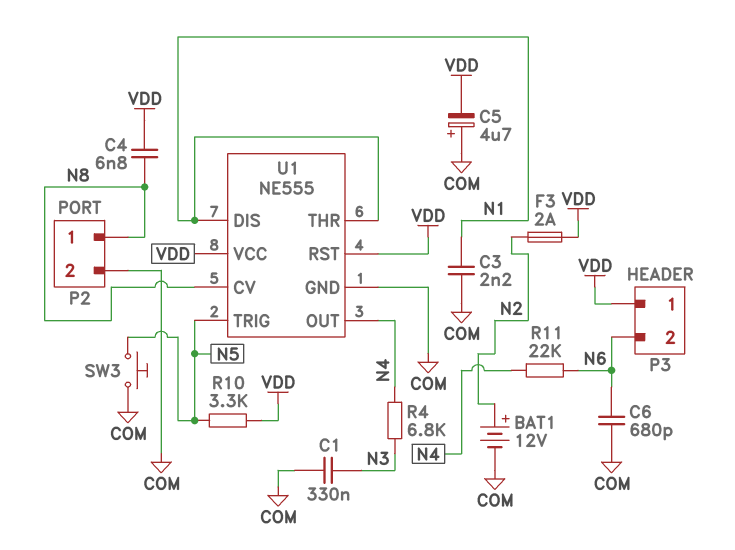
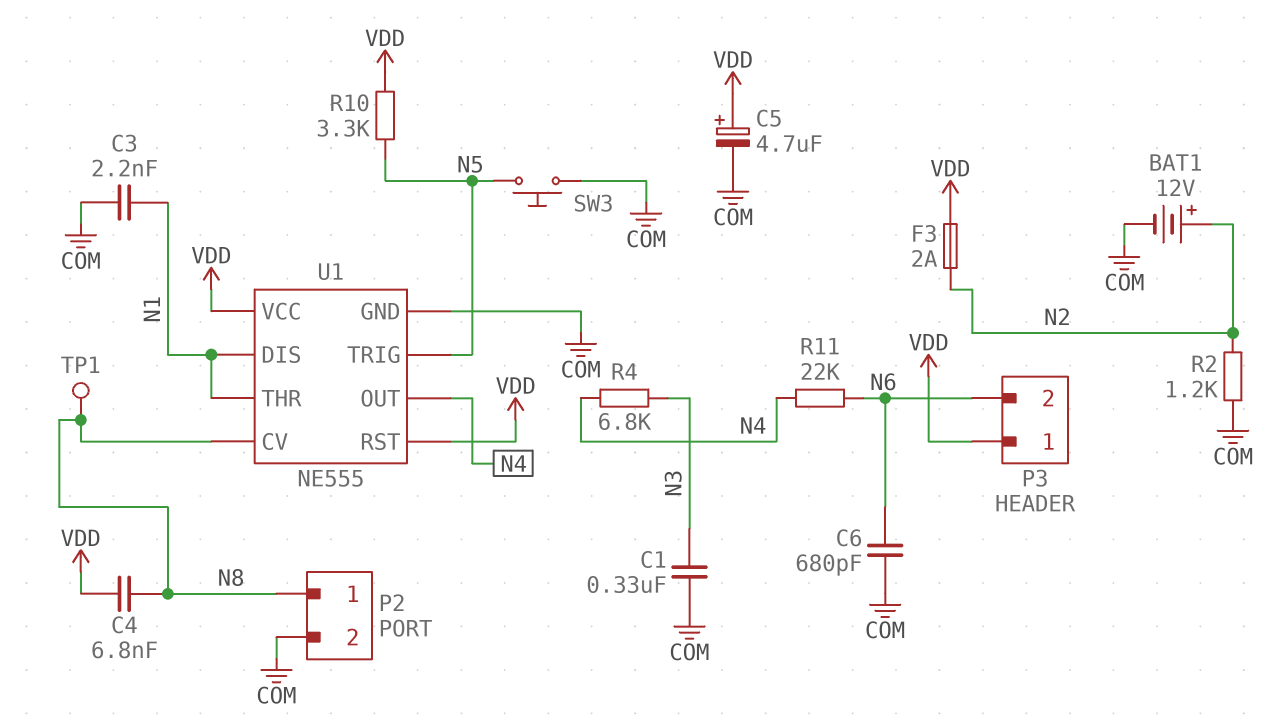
C5: 4.7uF (plus COM, minus VDD) -> 4.7uF (plus VDD, minus COM)
R2: none -> 1.2k (COM, N2)
TP1: none -> test point (N8)

